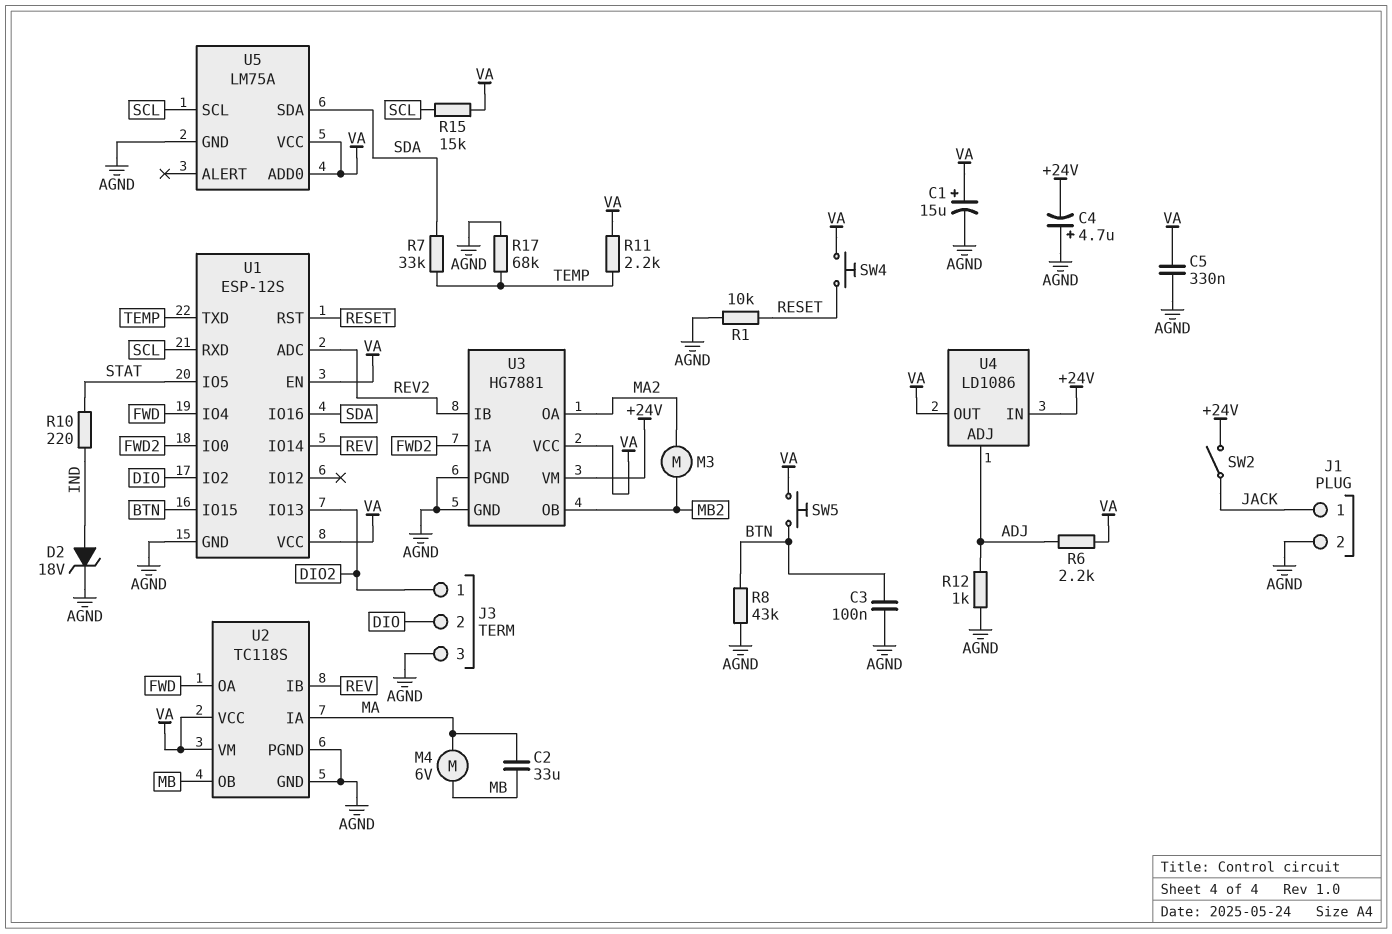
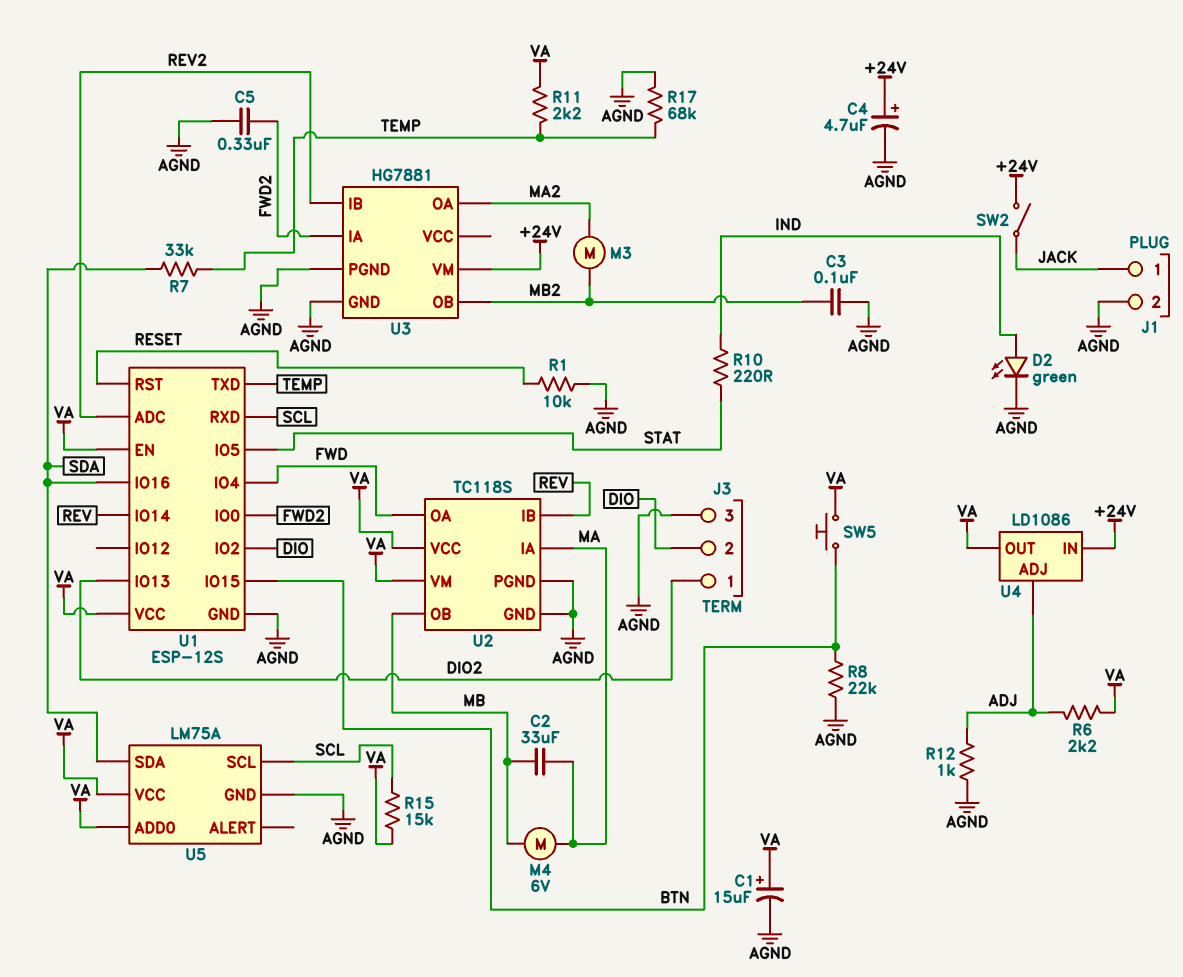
C3: 100nF (AGND, BTN) -> 100nF (AGND, MB2)
C4: 4.7uF (plus AGND, minus +24V) -> 4.7uF (plus +24V, minus AGND)
C5: 330nF (AGND, VA) -> 330nF (AGND, FWD2)
D2: zener 18V (A IND, K AGND) -> LED green (A IND, K AGND)
R8: 43k (AGND, BTN) -> 22k (AGND, BTN)
SW4: button (RESET, VA) -> none
U3 pin VCC: VA -> none

